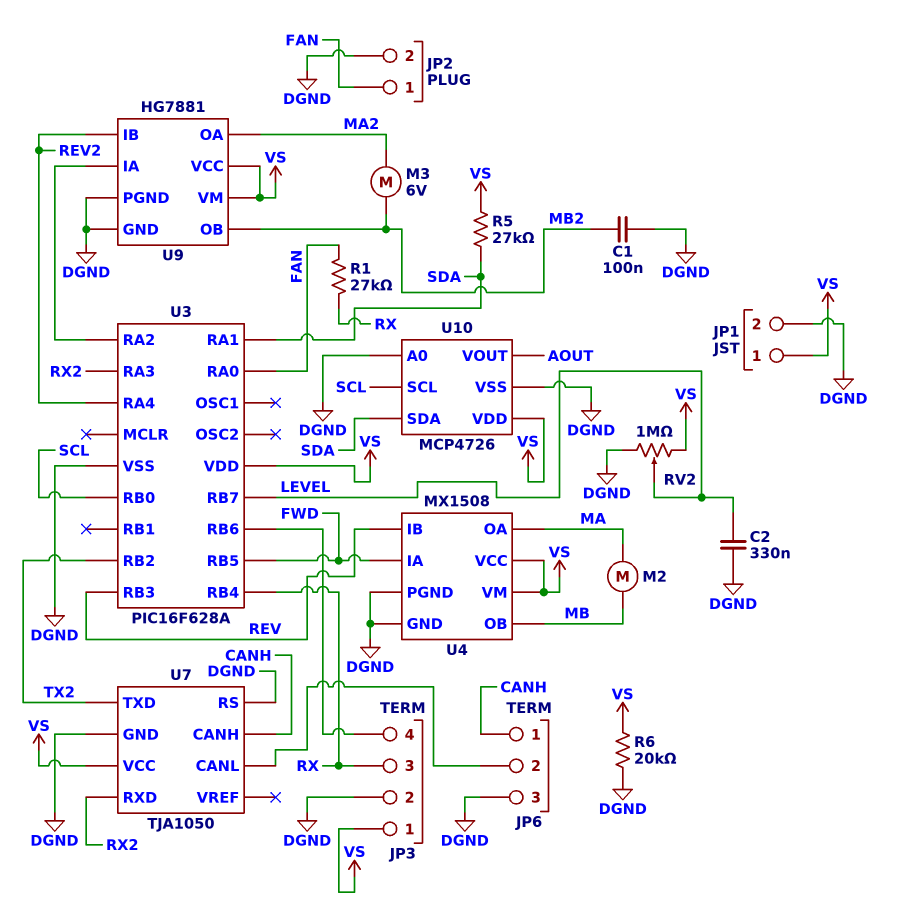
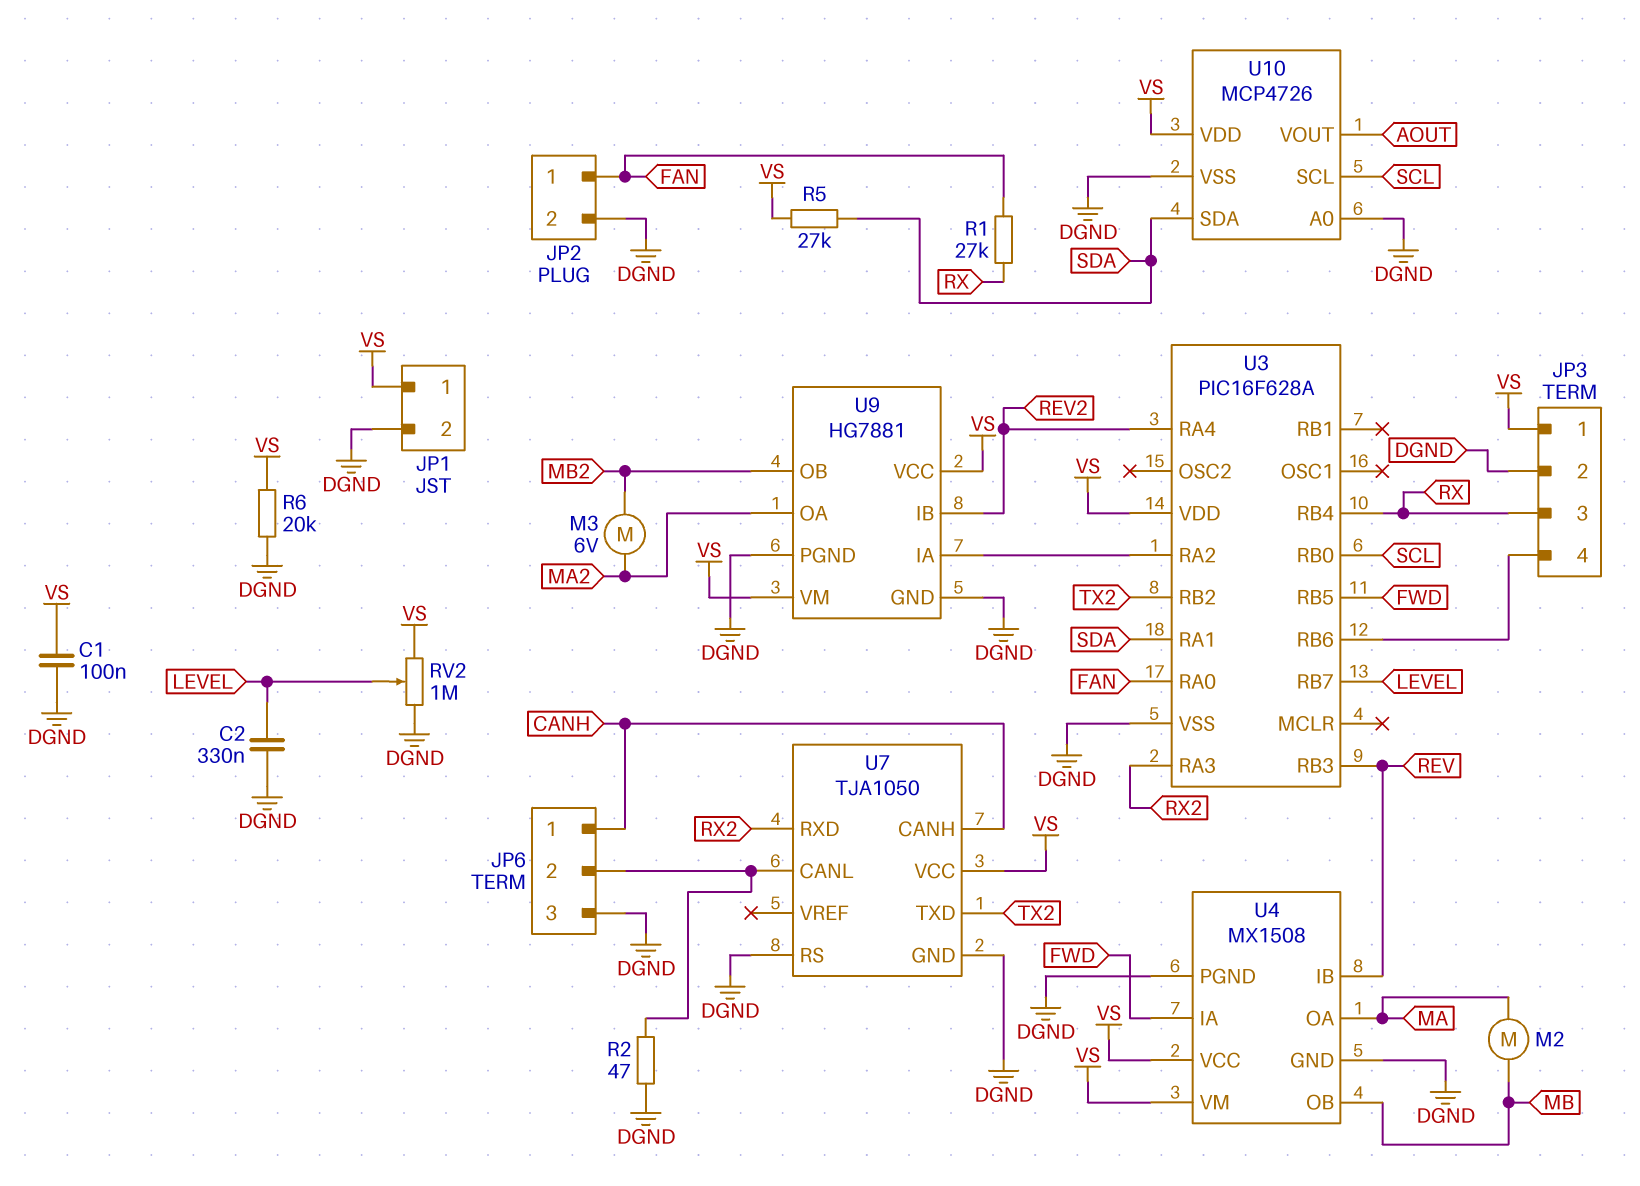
C1: 100nF (DGND, MB2) -> 100nF (DGND, VS)
R2: none -> 47 (DGND, JP6/2)

